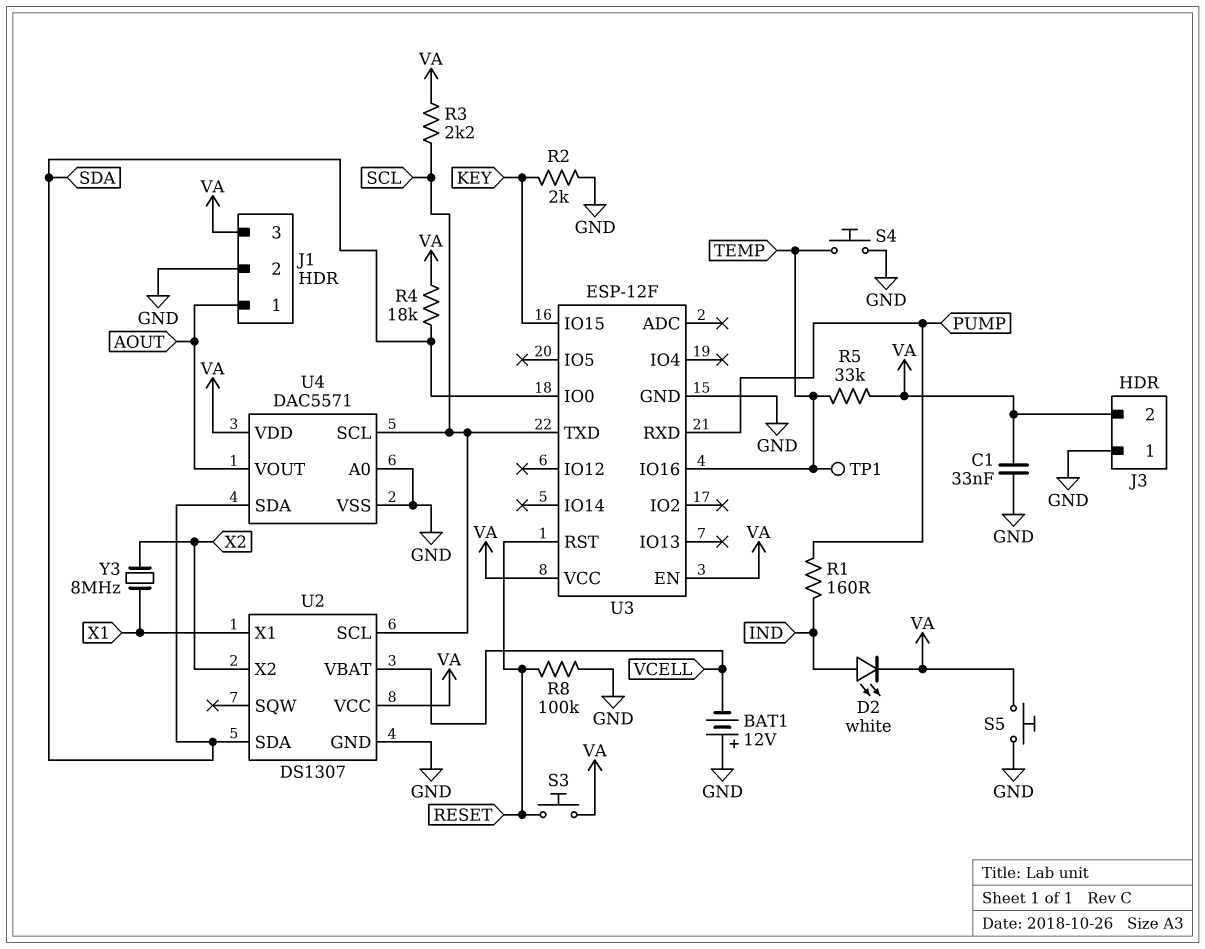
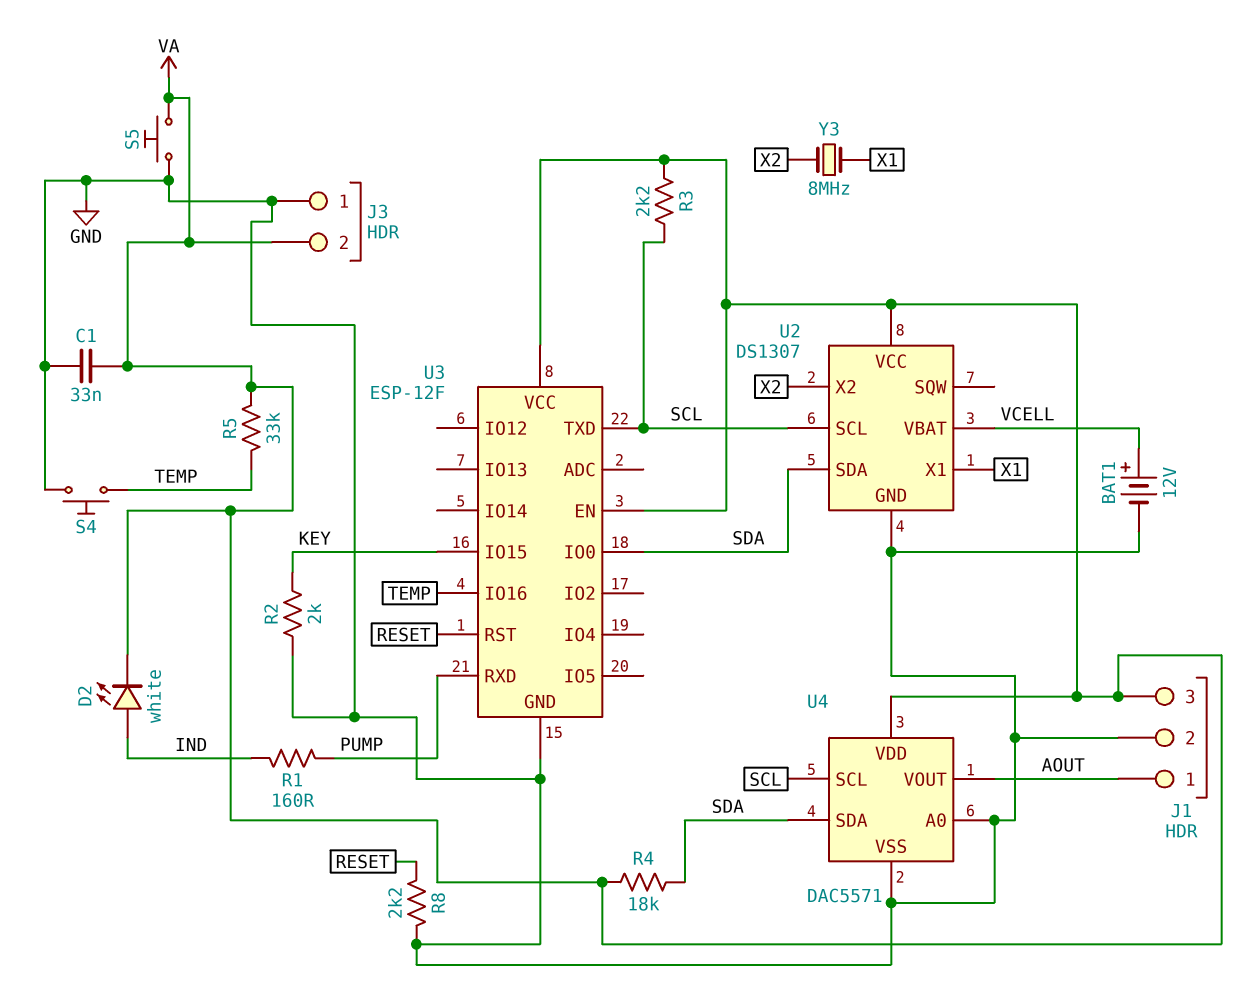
BAT1: 12V (plus GND, minus VCELL) -> 12V (plus VCELL, minus GND)
R8: 100k (GND, RESET) -> 2.2k (GND, RESET)
S3: button (RESET, VA) -> none
TP1: test point (TEMP) -> none

